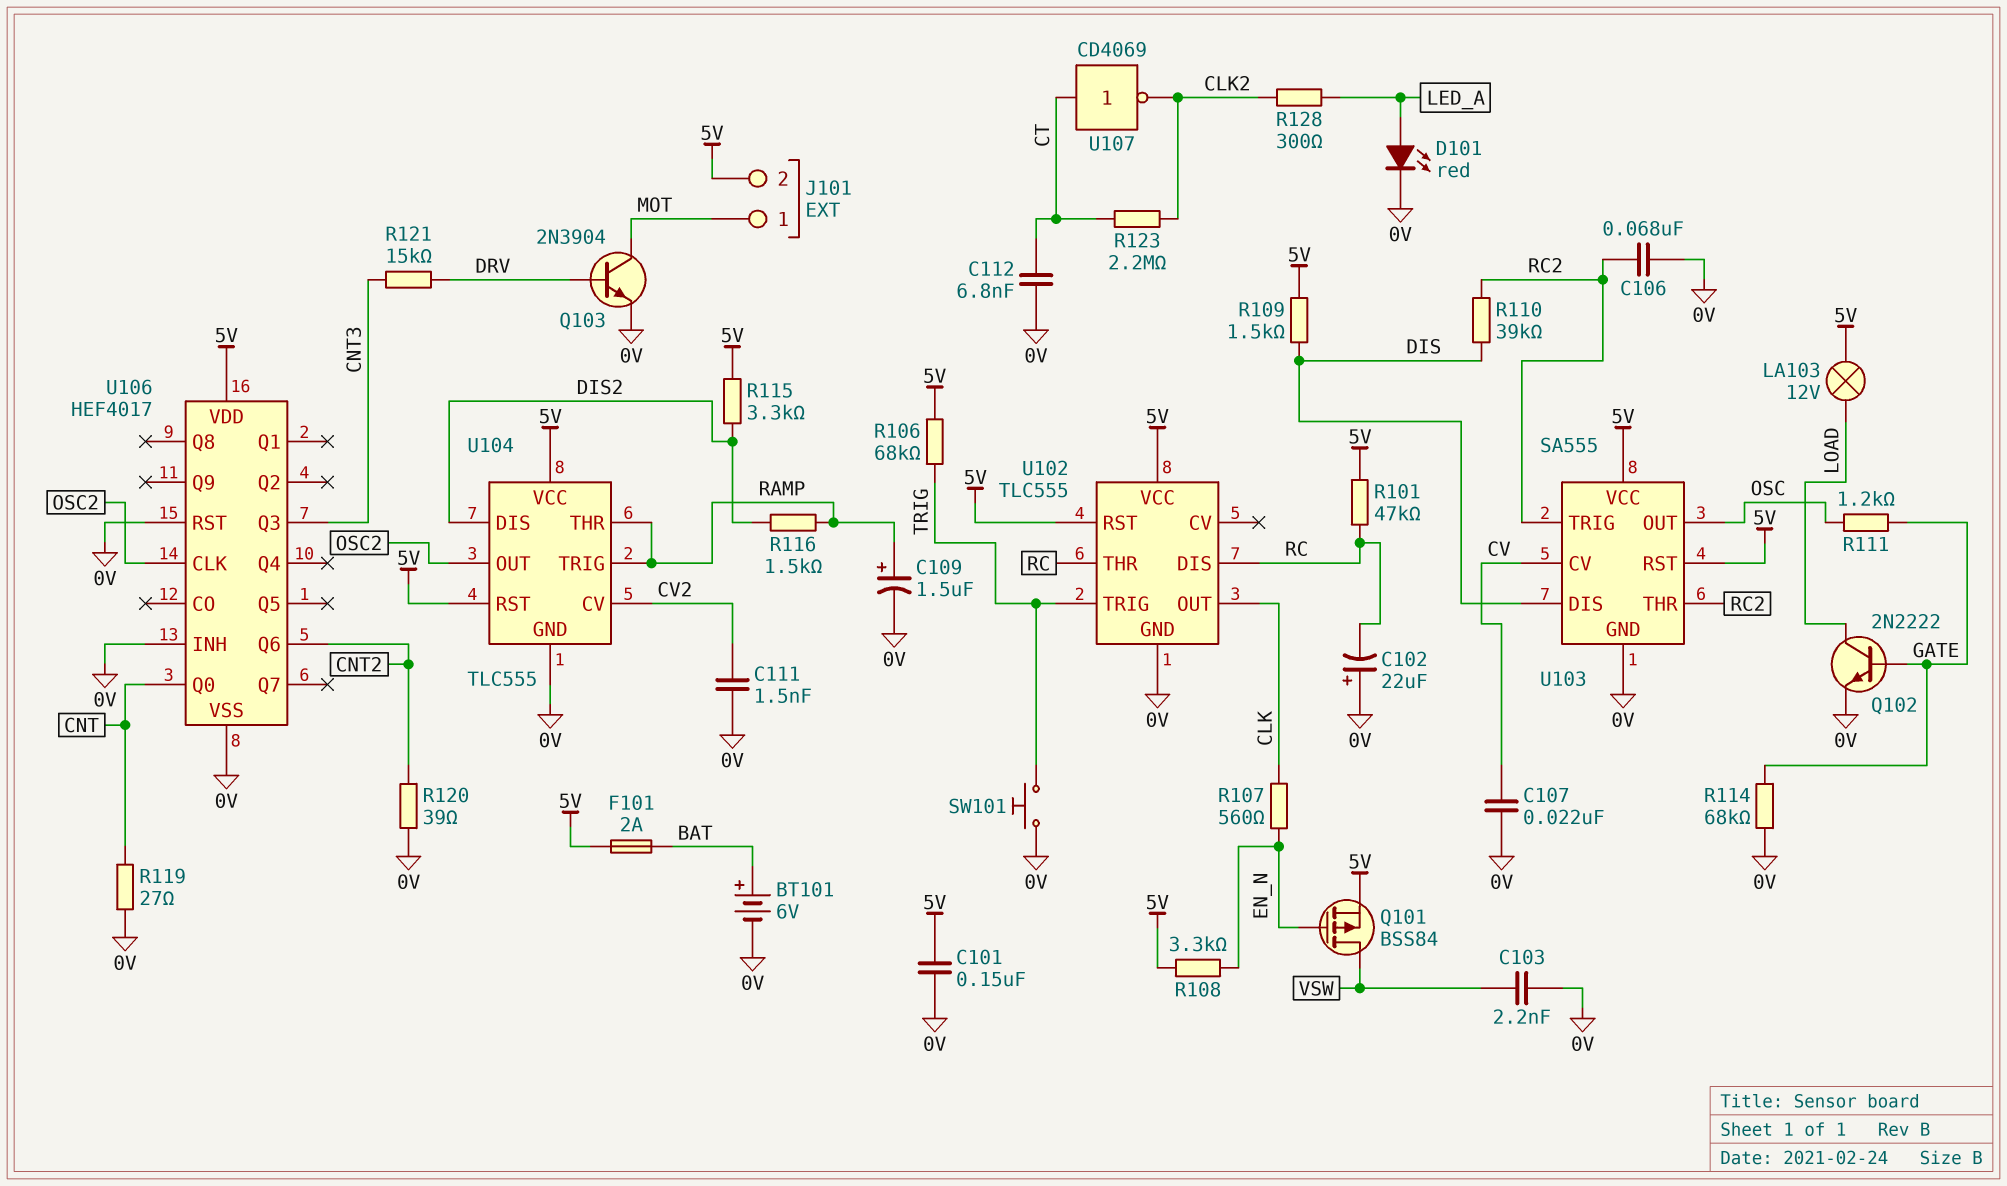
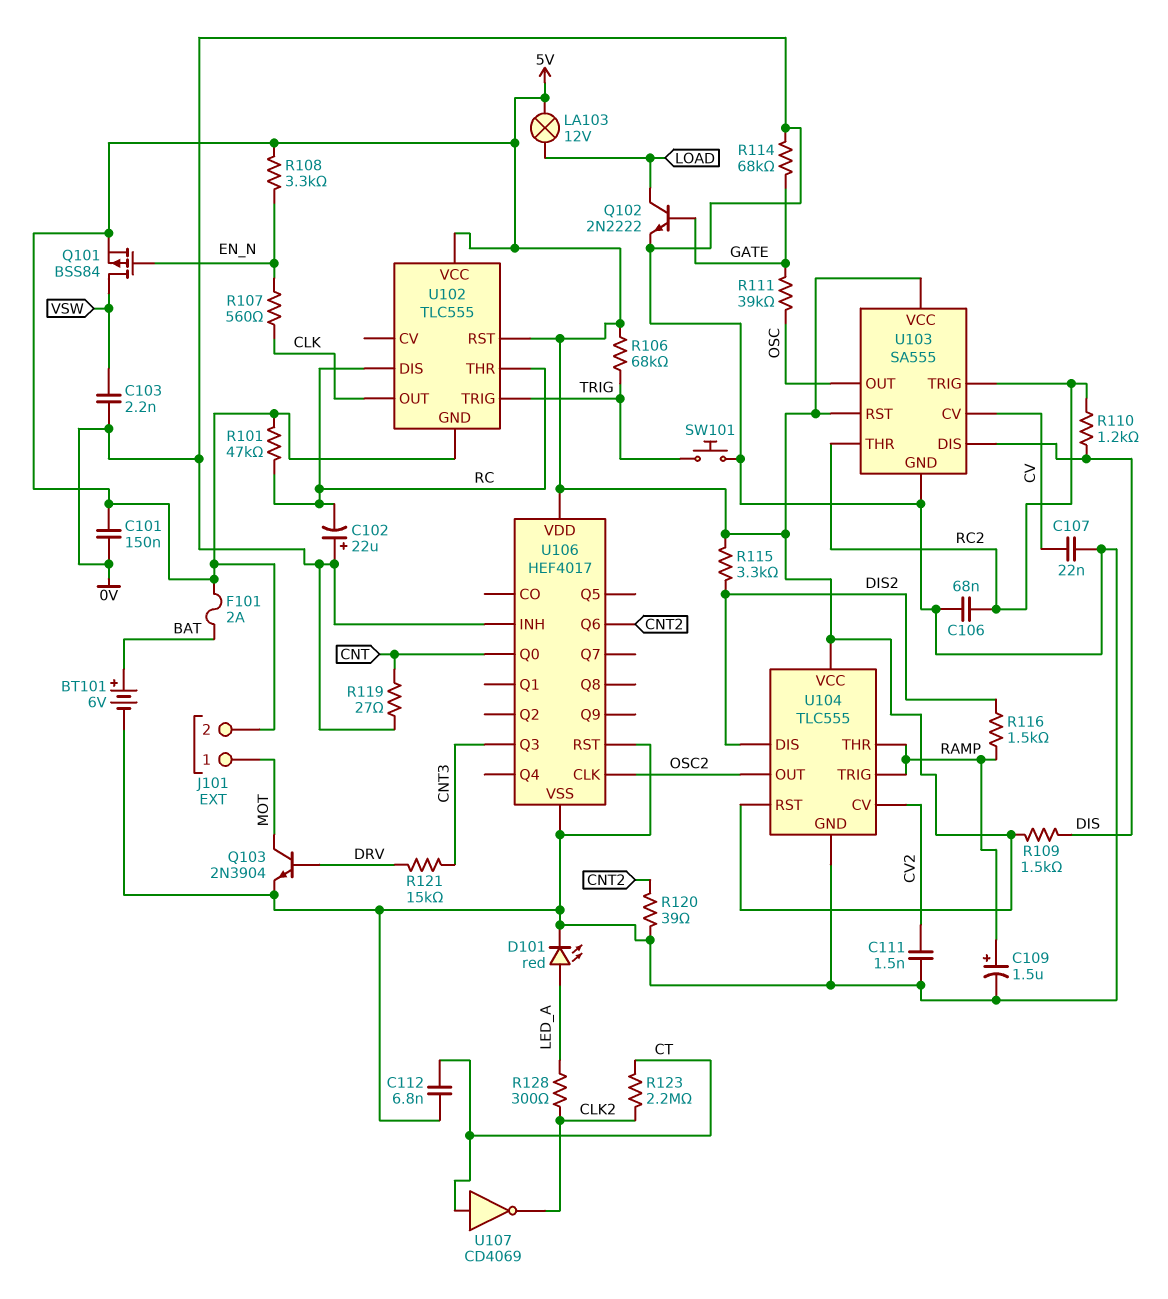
R110: 39k (DIS, RC2) -> 1.2k (DIS, RC2)
R111: 1.2k (GATE, OSC) -> 39k (GATE, OSC)
U102 pin GND: 0V -> 5V

